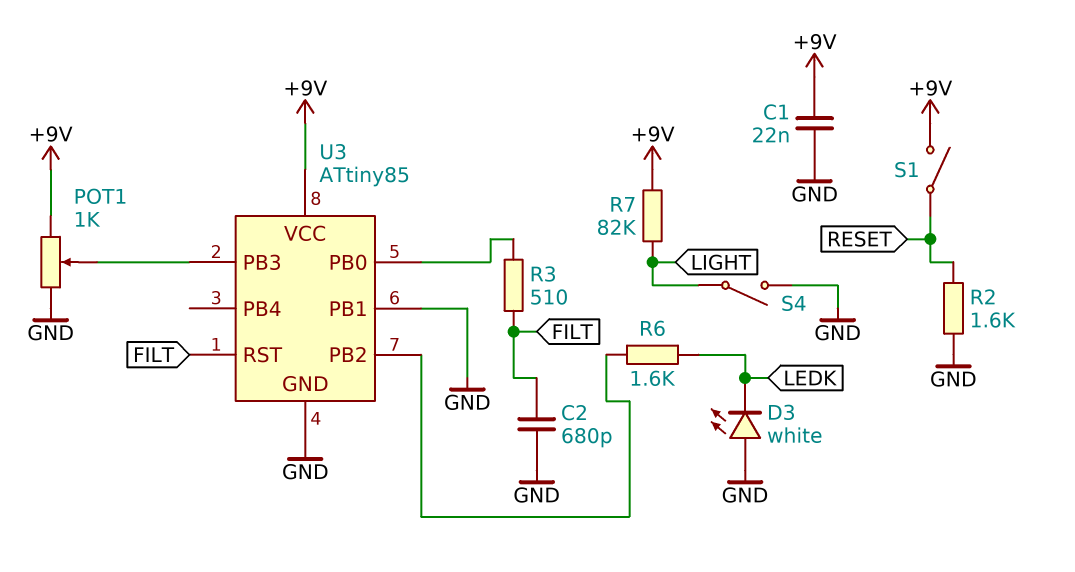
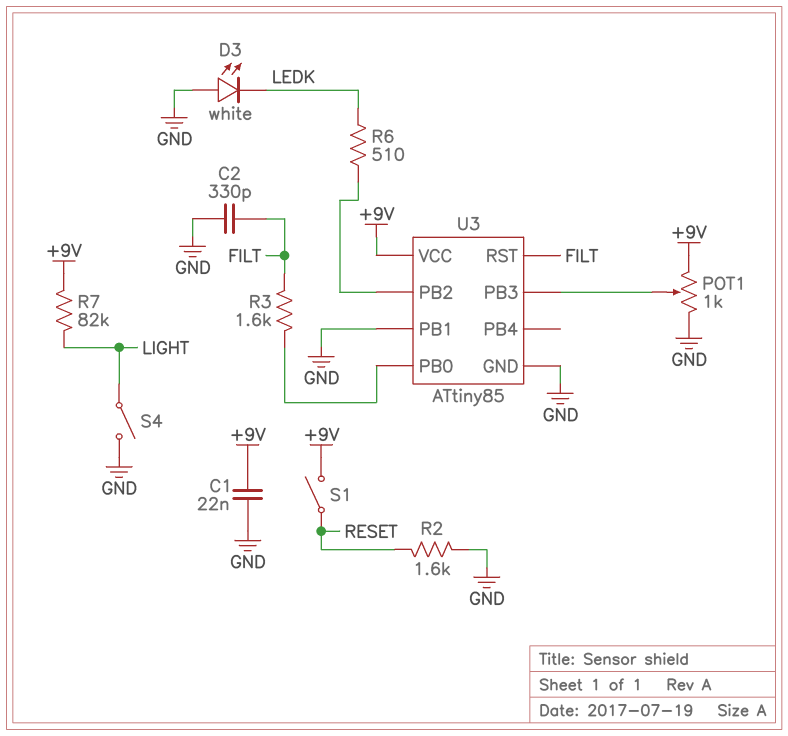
C2: 680pF (FILT, GND) -> 330pF (FILT, GND)
R3: 510 (FILT, U3/PB0) -> 1.6k (FILT, U3/PB0)
R6: 1.6k (LEDK, U3/PB2) -> 510 (LEDK, U3/PB2)

